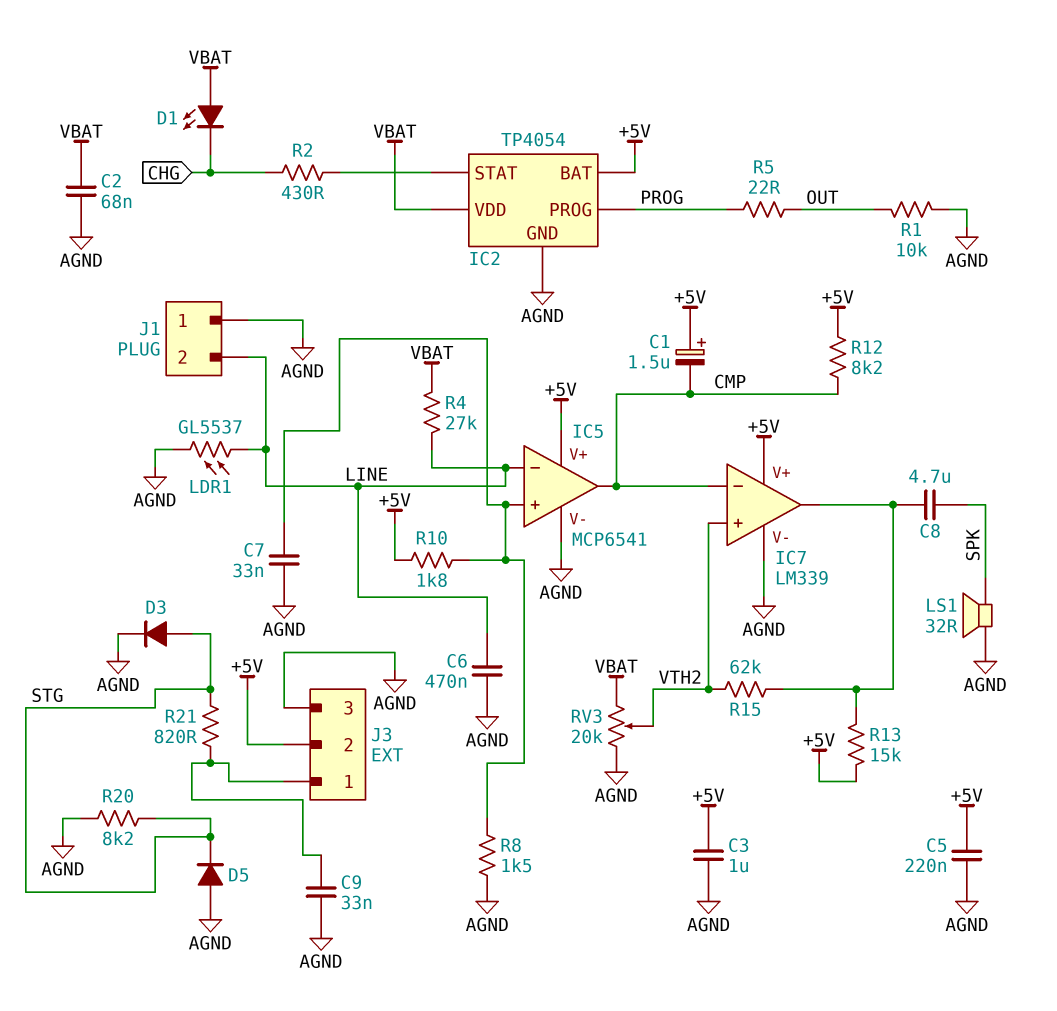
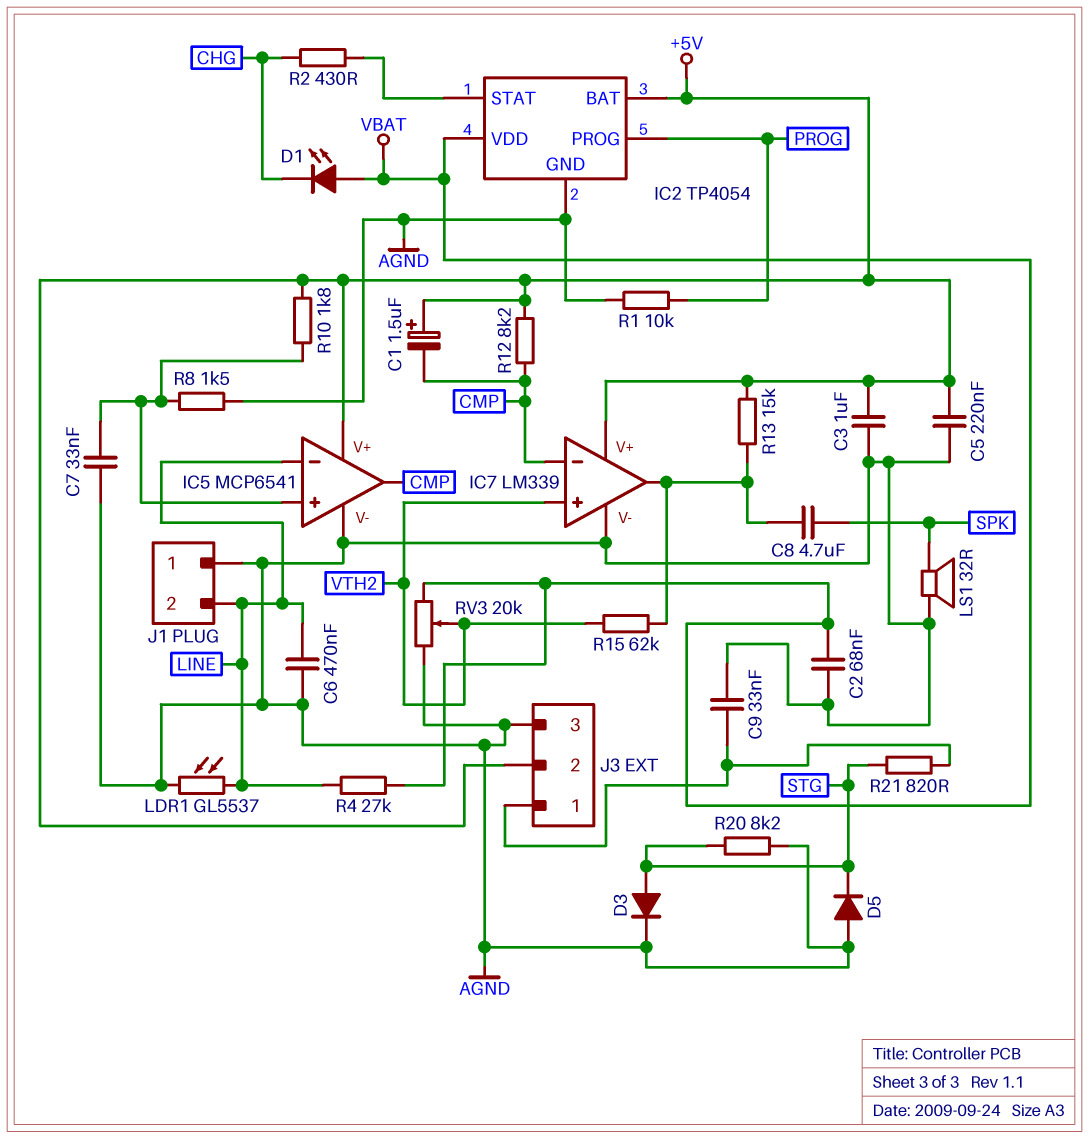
R1: 10k (AGND, OUT) -> 10k (AGND, PROG)
R5: 22 (OUT, PROG) -> none

